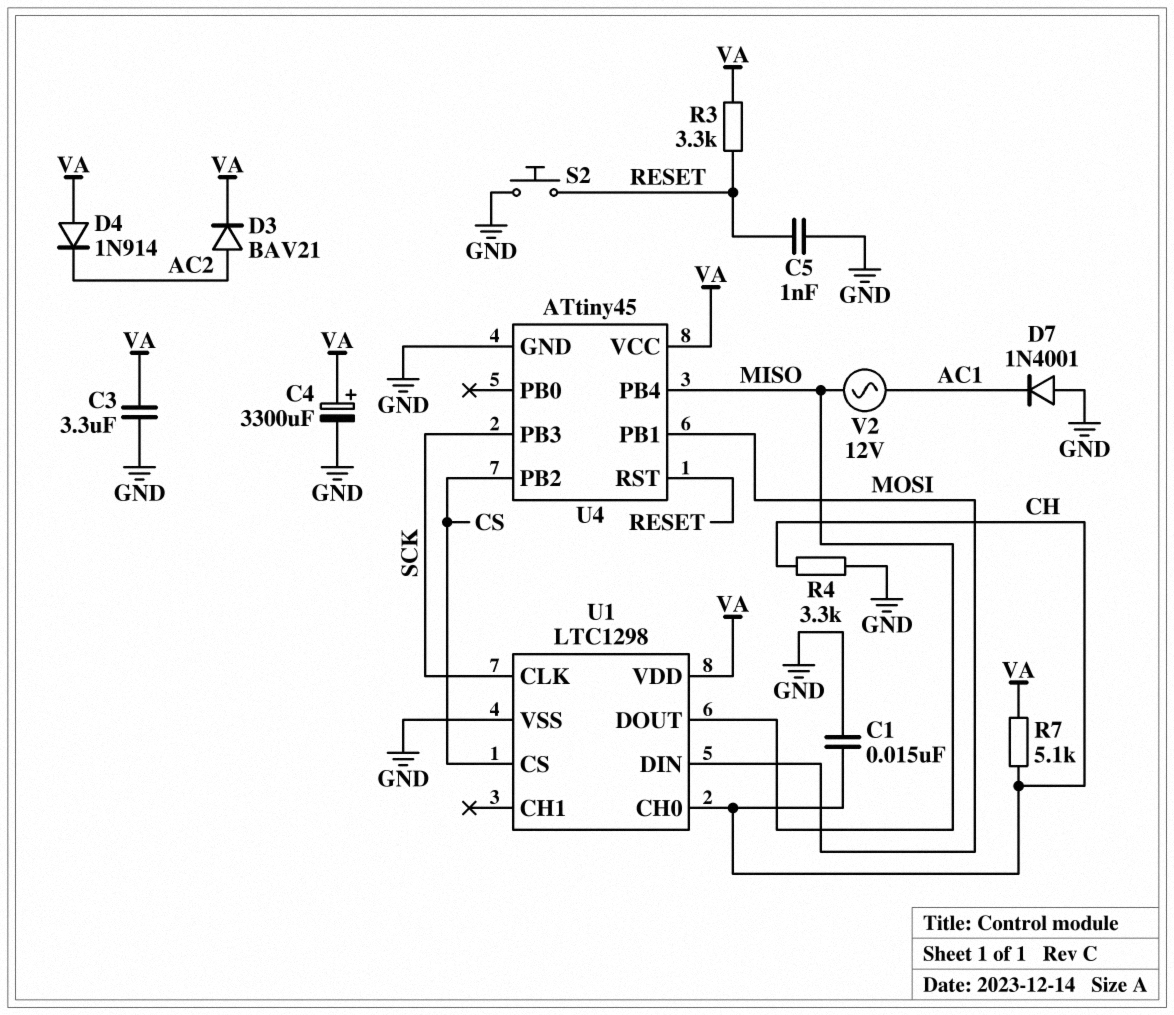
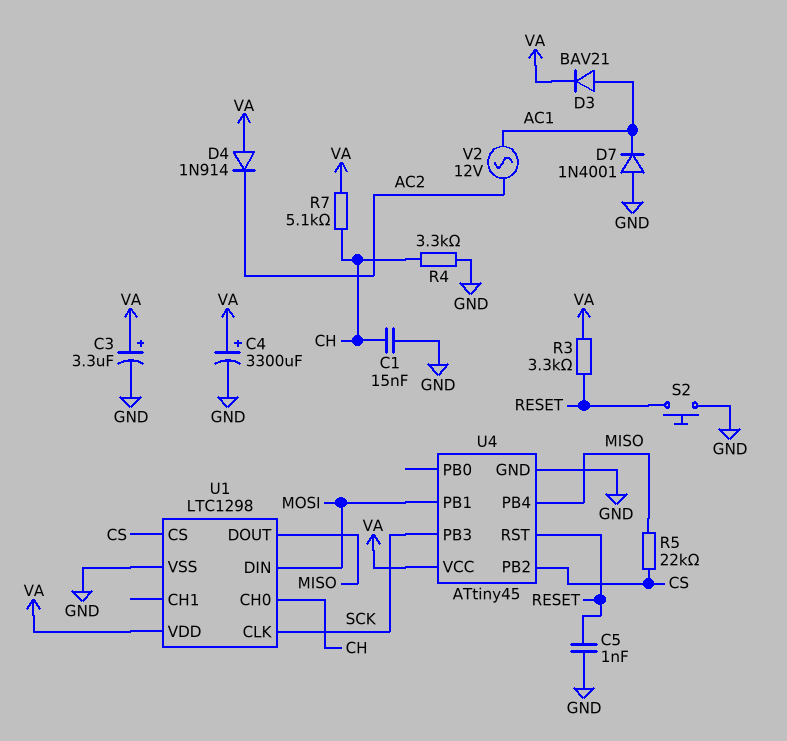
C3: 3.3uF (GND, VA) -> 3.3uF (plus VA, minus GND)
D3: diode BAV21 (A AC2, K VA) -> diode BAV21 (A AC1, K VA)
R5: none -> 22k (CS, MISO)
V2: AC 12V (AC1, MISO) -> AC 12V (AC1, AC2)

